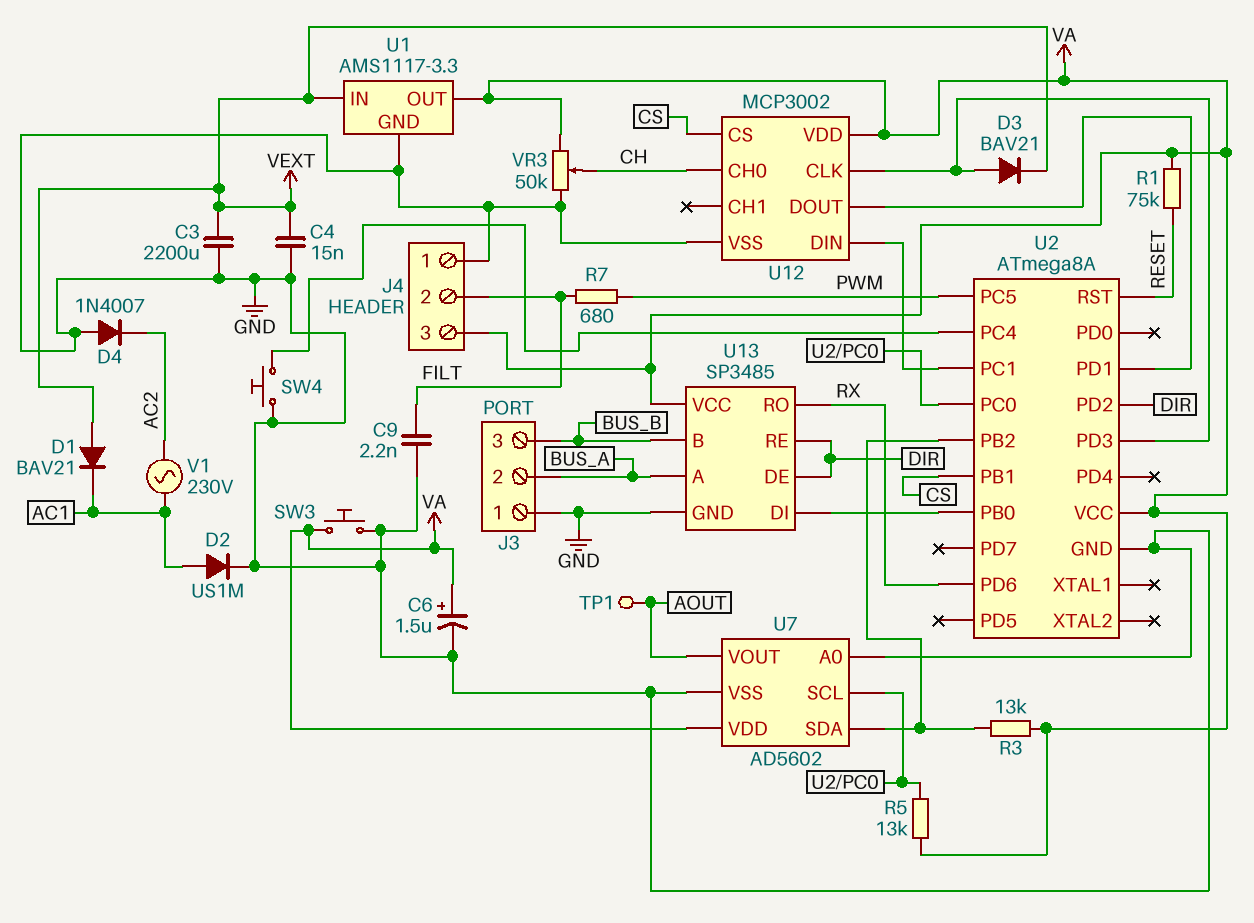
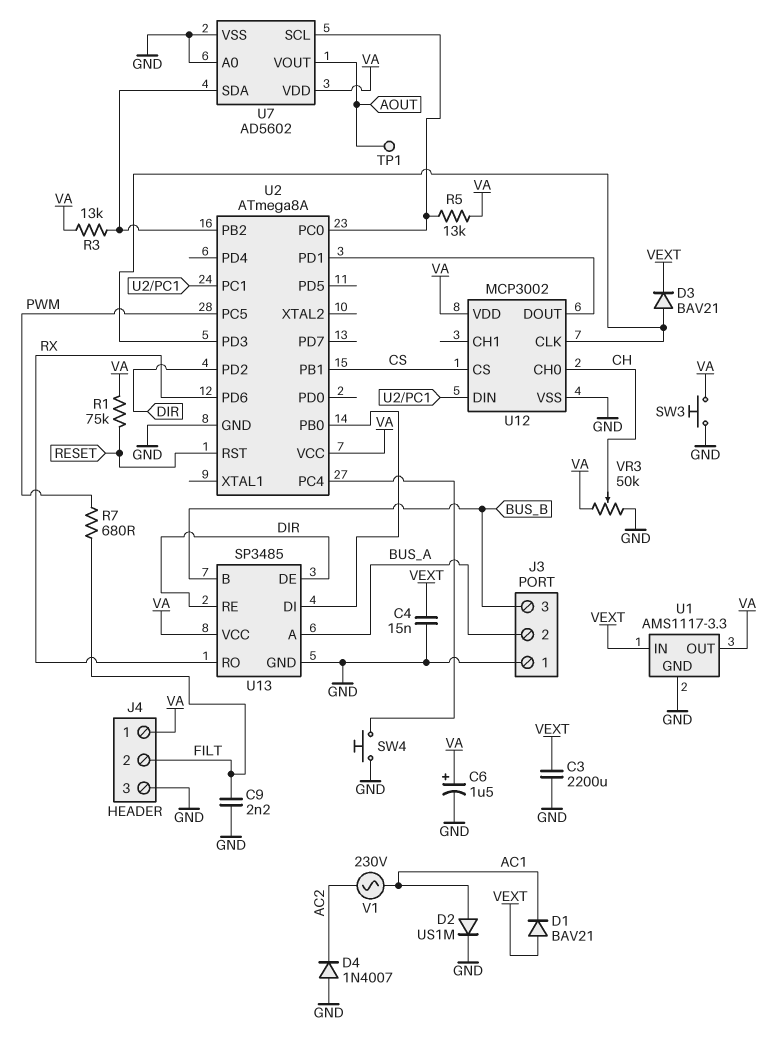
J4 pin 1: GND -> VA
J4 pin 3: VA -> GND

